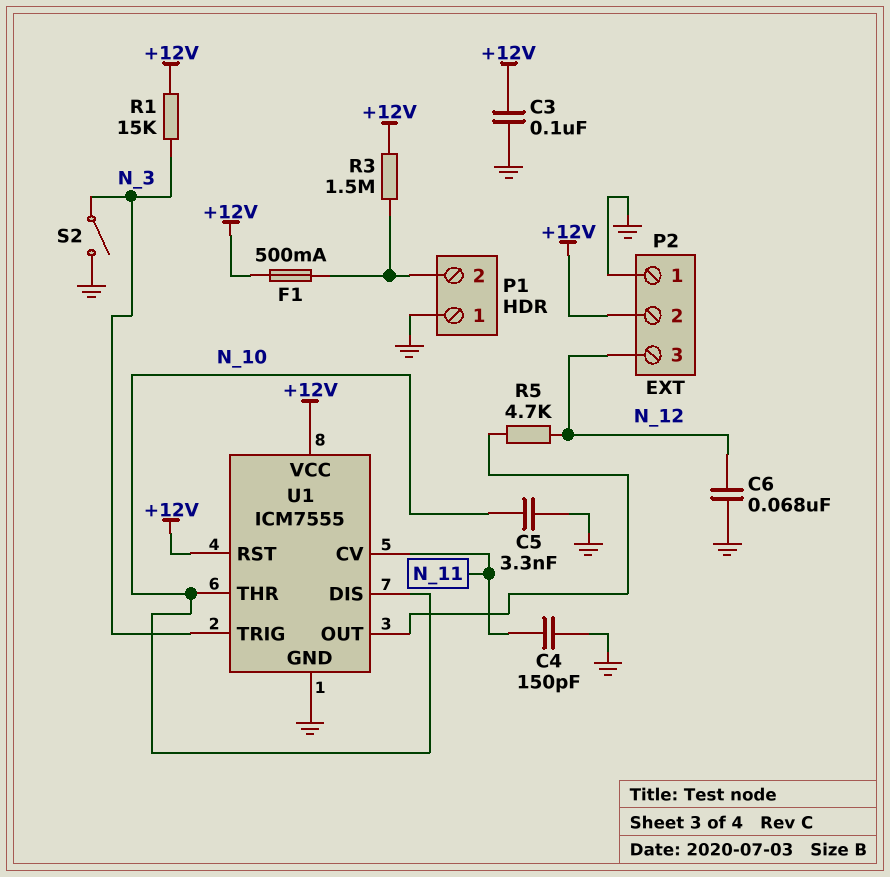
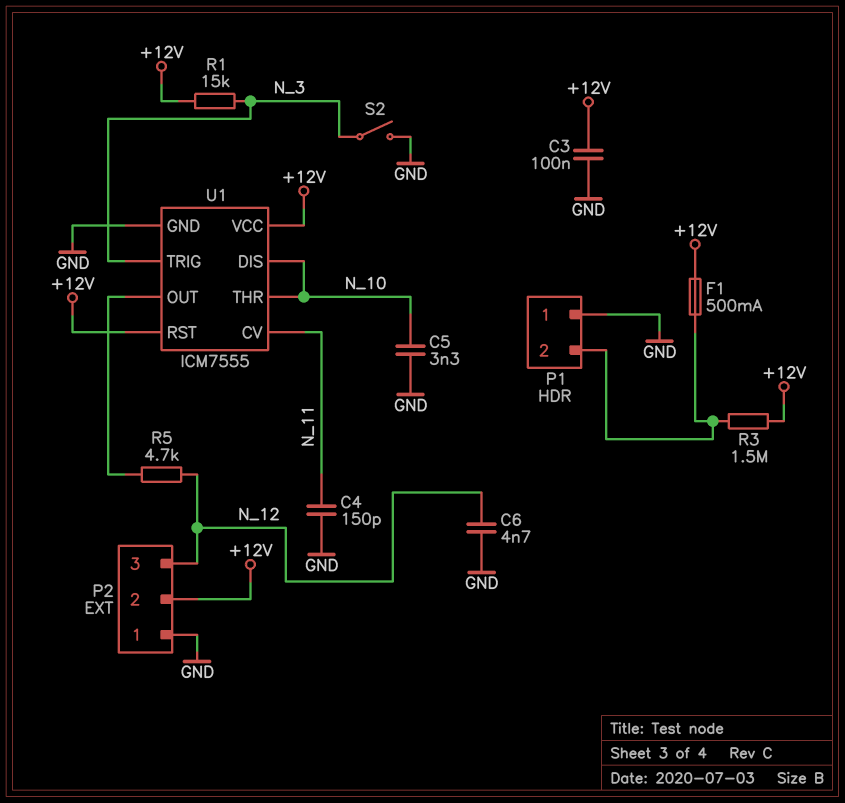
C6: 68nF (GND, N_12) -> 4.7nF (GND, N_12)

